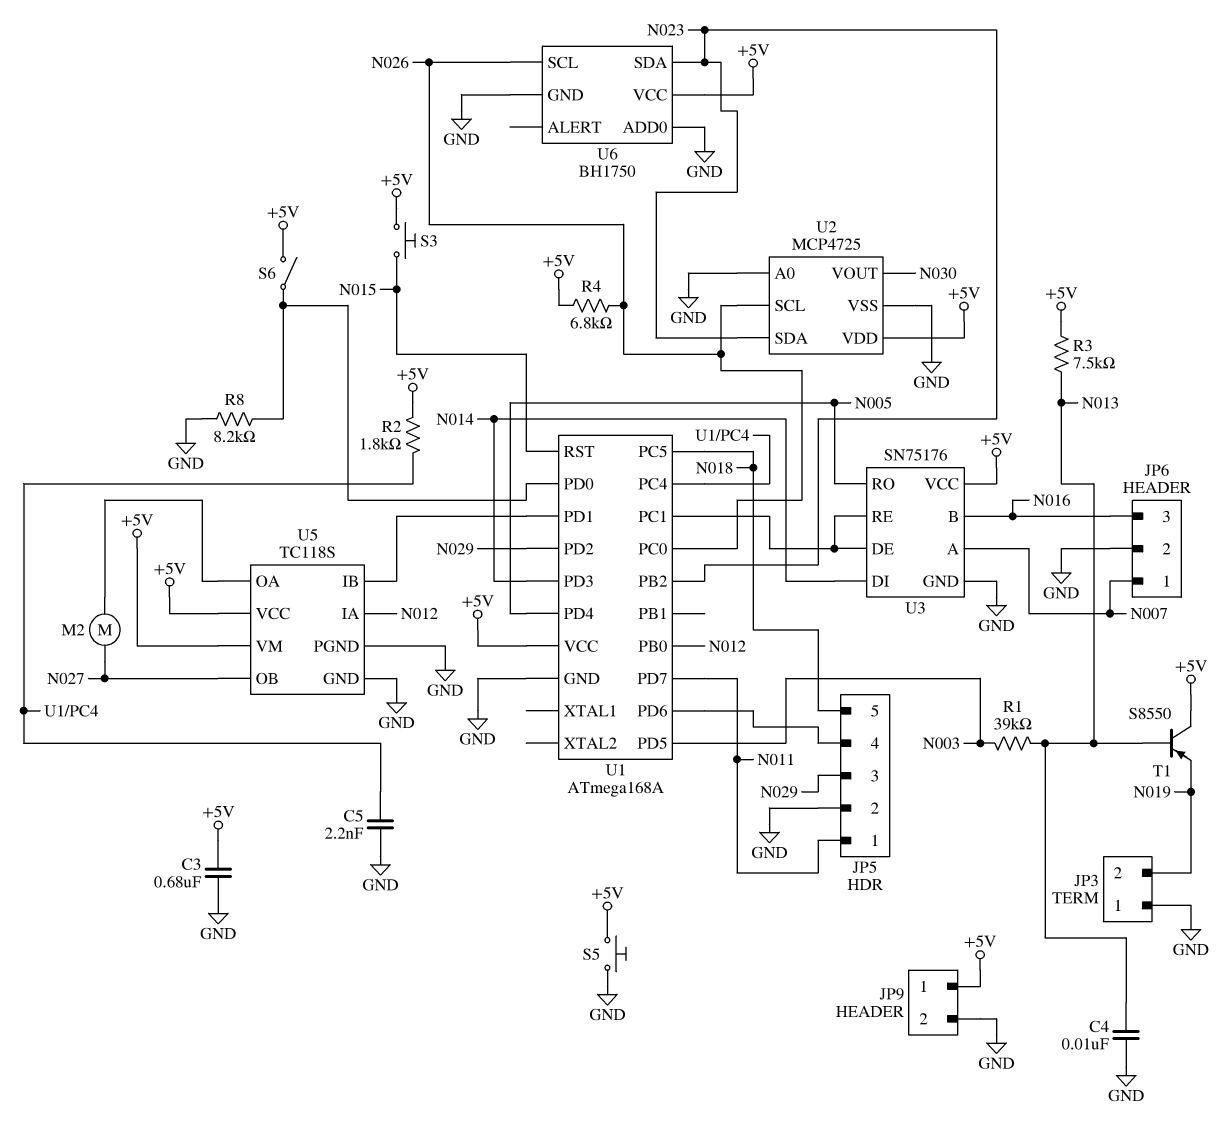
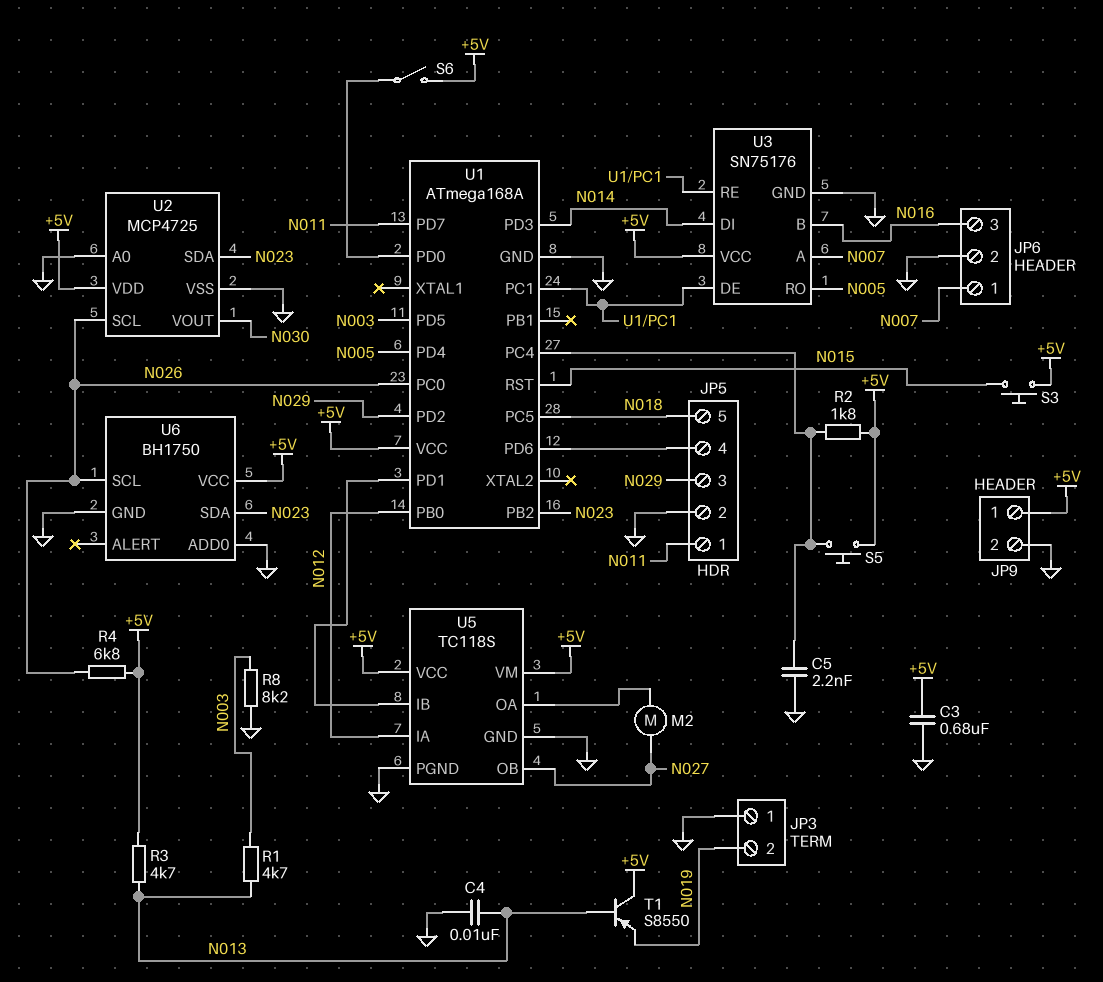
R1: 39k (N003, N013) -> 4.7k (N003, N013)
R3: 7.5k (+5V, N013) -> 4.7k (+5V, N013)
R8: 8.2k (GND, U1/PD0) -> 8.2k (GND, N003)
S5: button (+5V, GND) -> button (+5V, U1/PC4)

